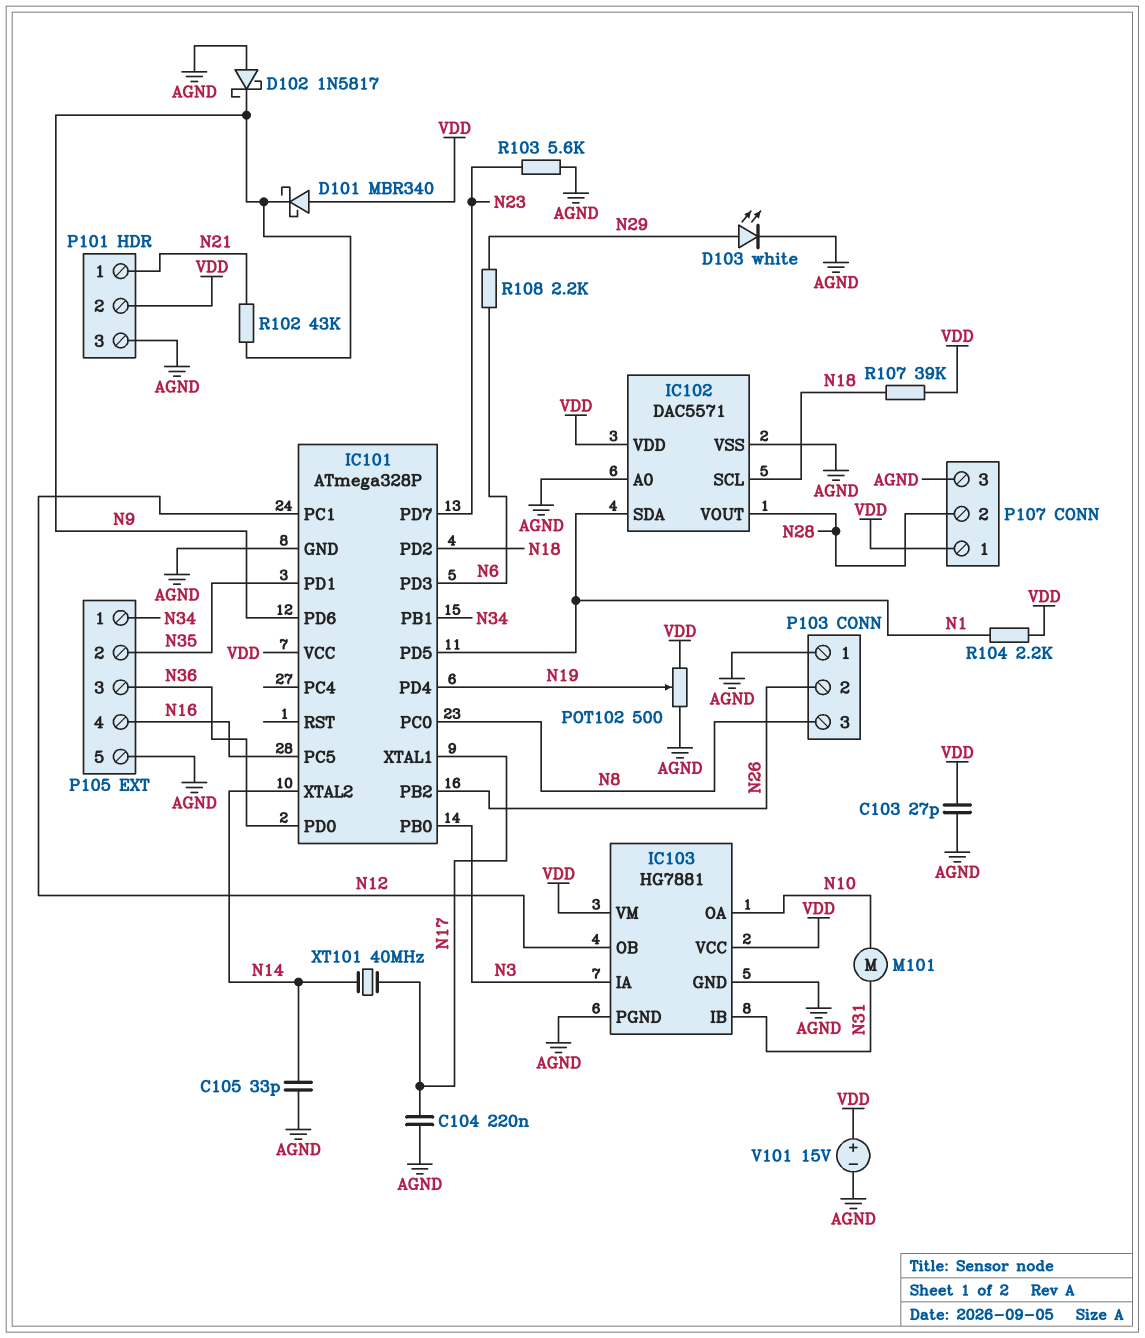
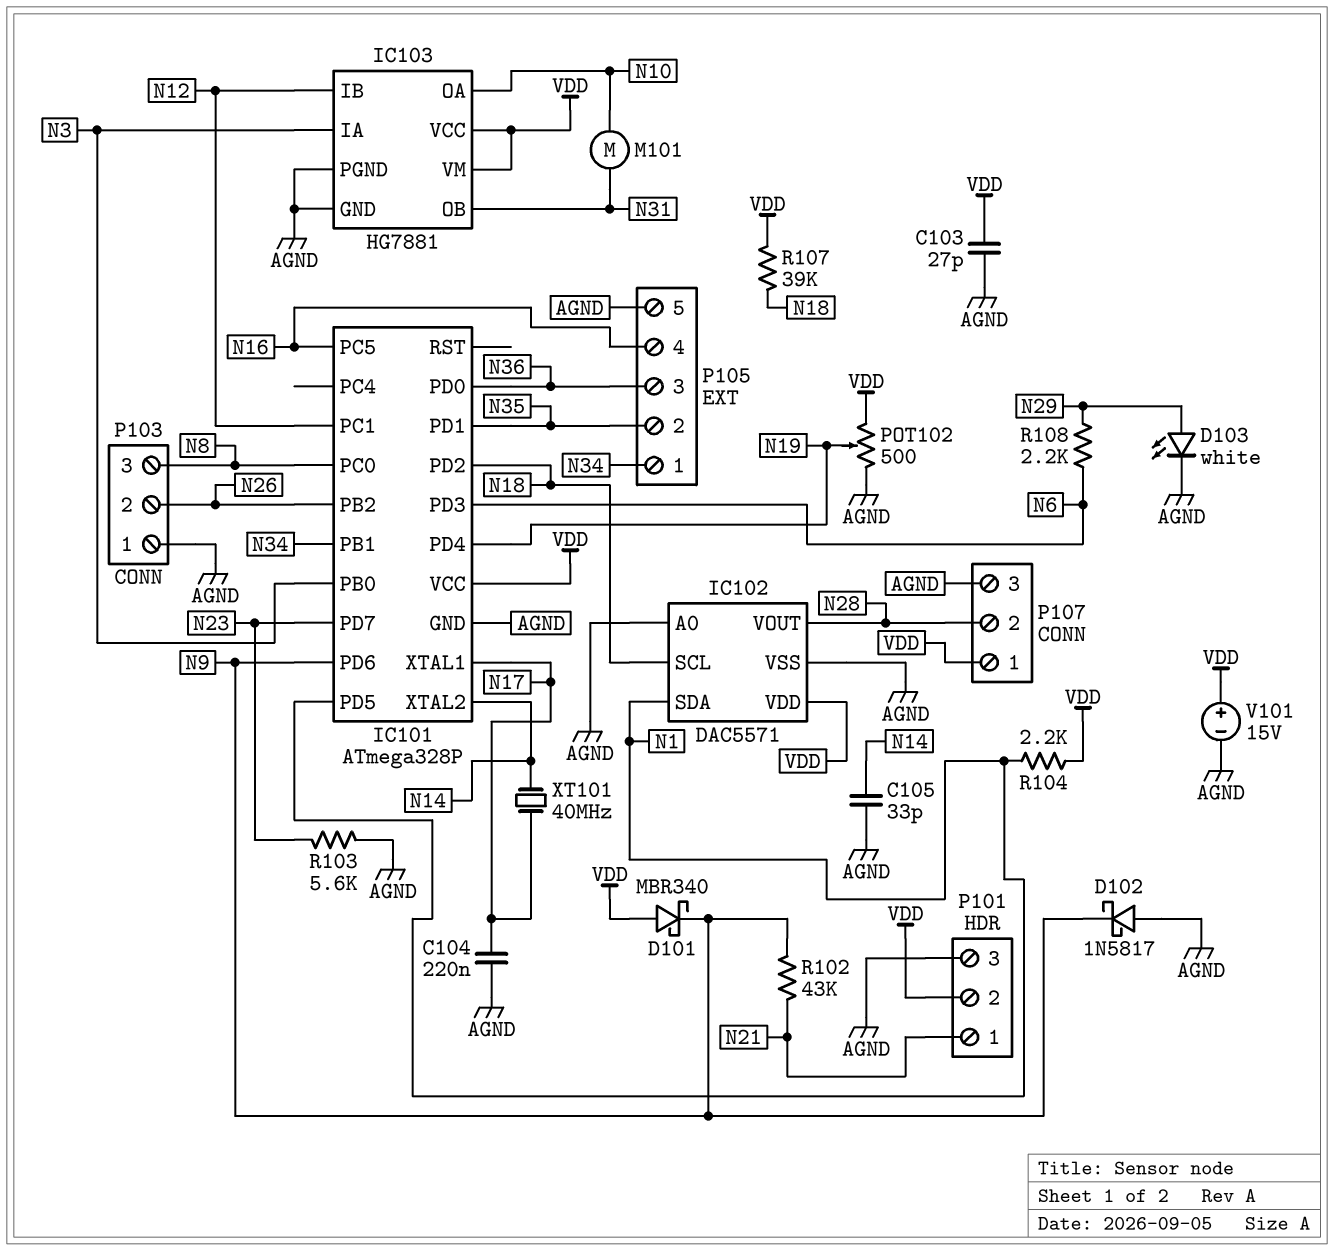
IC103 pin IB: N31 -> N12
IC103 pin OB: N12 -> N31

